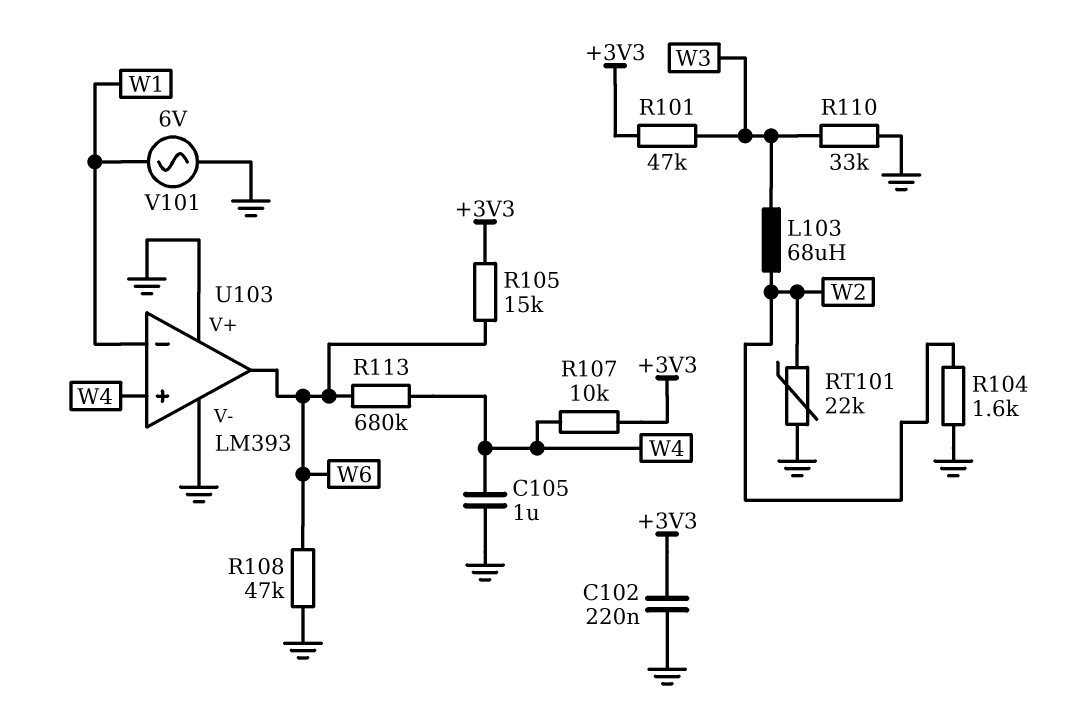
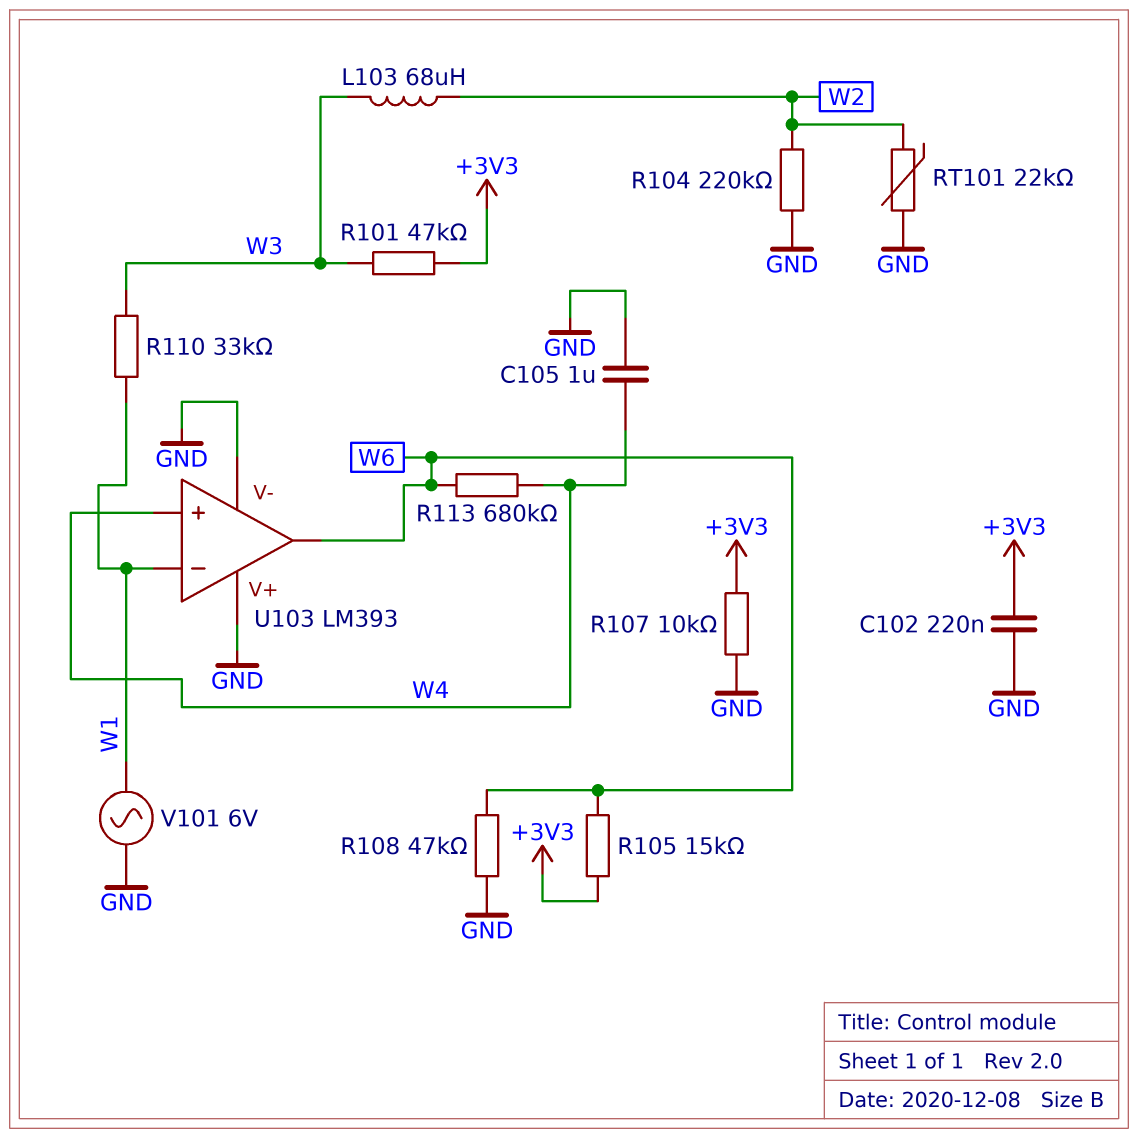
R104: 1.6k (GND, W2) -> 220k (GND, W2)
R107: 10k (+3V3, W4) -> 10k (+3V3, GND)
R110: 33k (GND, W3) -> 33k (W1, W3)

